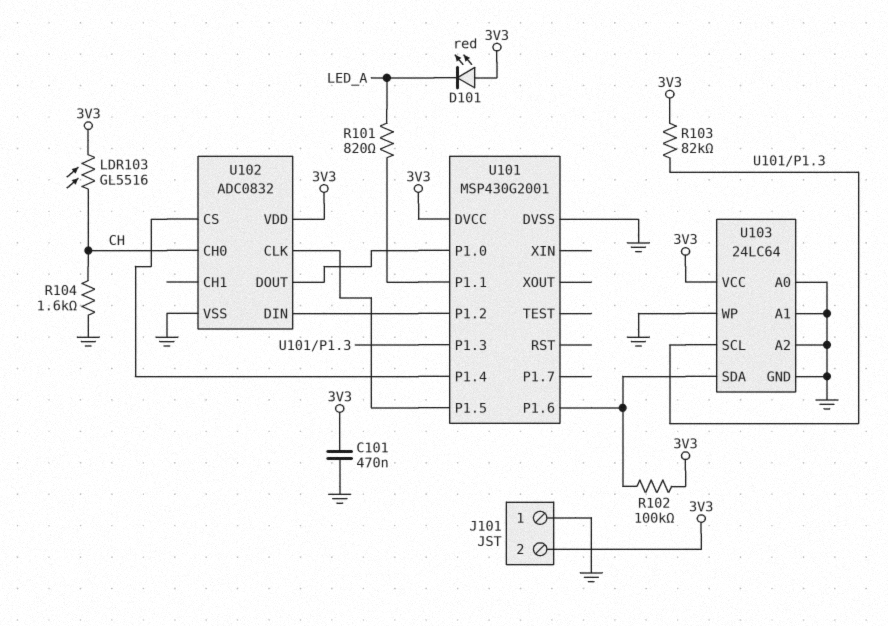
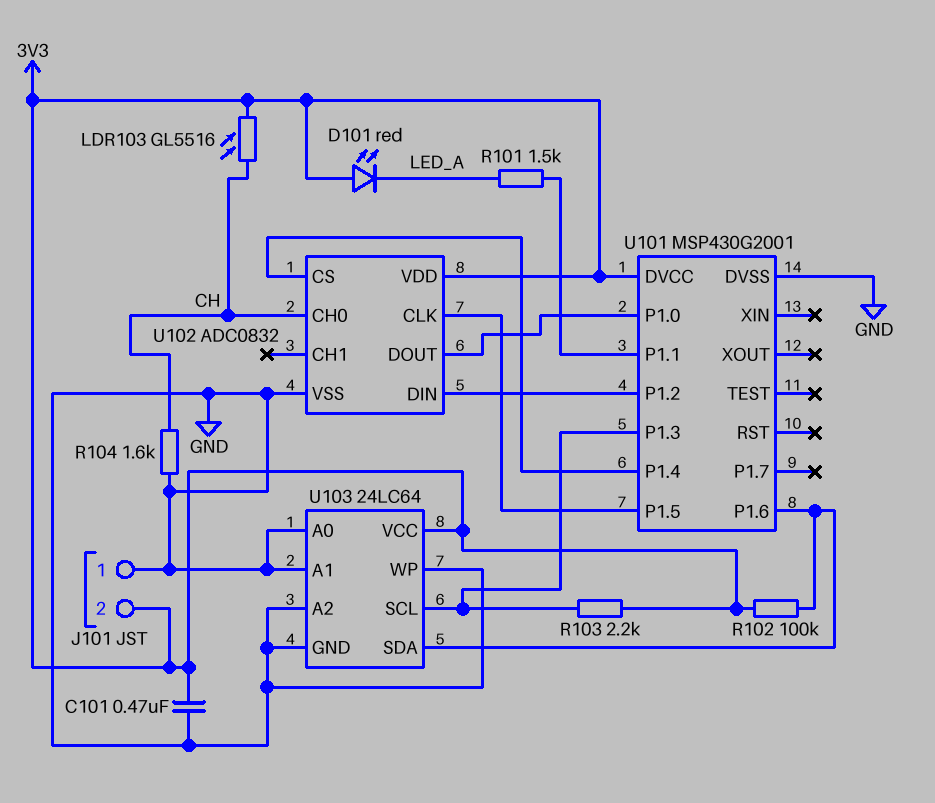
R101: 820 (LED_A, U101/P1.1) -> 1.5k (LED_A, U101/P1.1)
R103: 82k (3V3, U101/P1.3) -> 2.2k (3V3, U101/P1.3)

